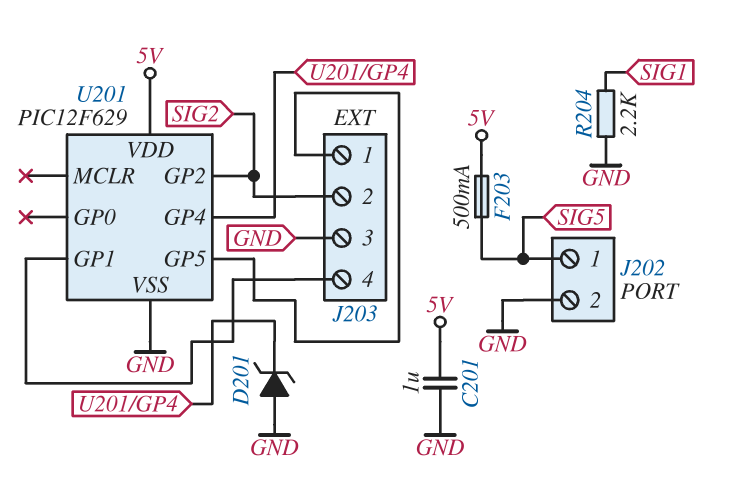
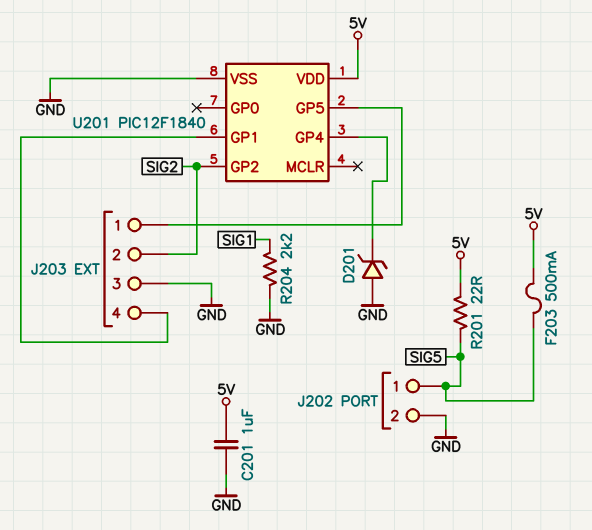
R201: none -> 22 (5V, SIG5)
U201: PIC12F629 -> PIC12F1840

